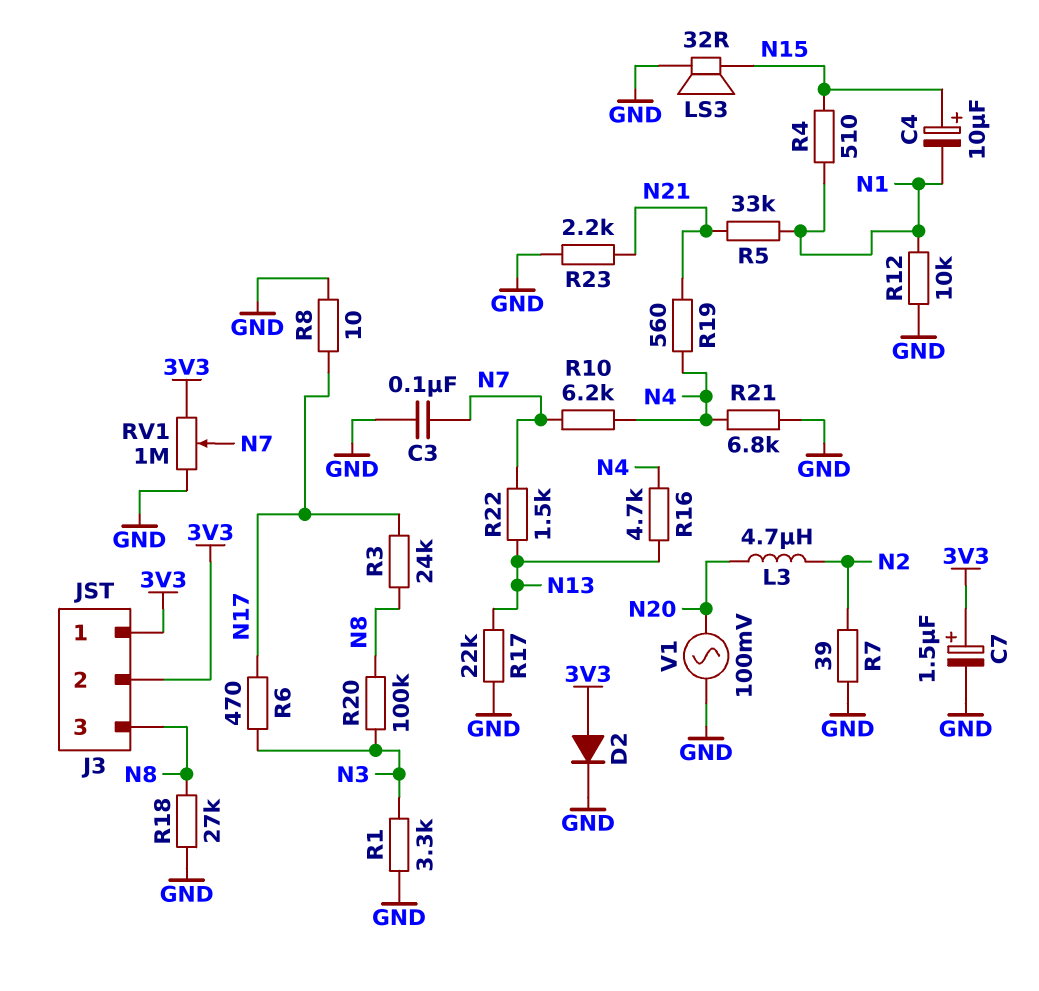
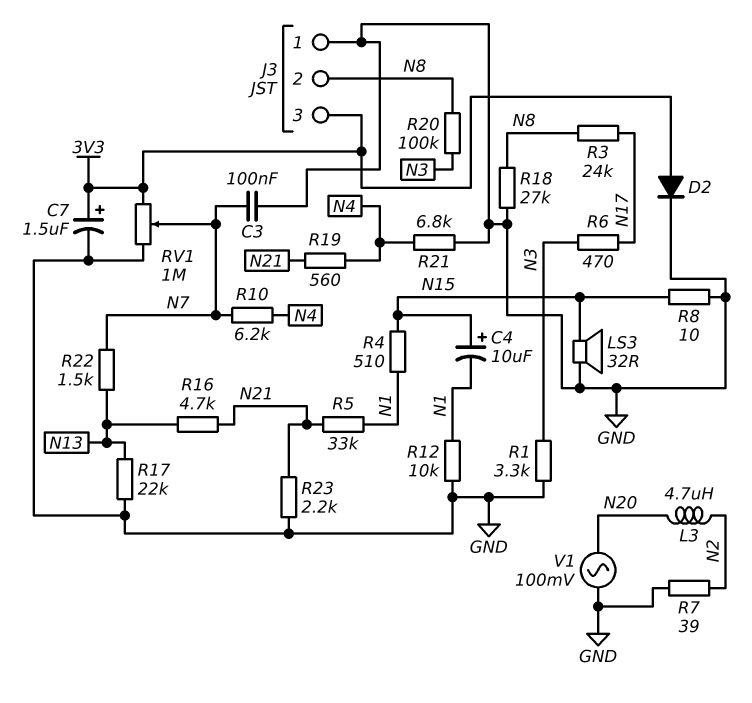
J3 pin 1: 3V3 -> GND
J3 pin 2: 3V3 -> N8
J3 pin 3: N8 -> 3V3
R8: 10 (GND, N17) -> 10 (GND, N15)
R16: 4.7k (N4, N13) -> 4.7k (N13, N21)

